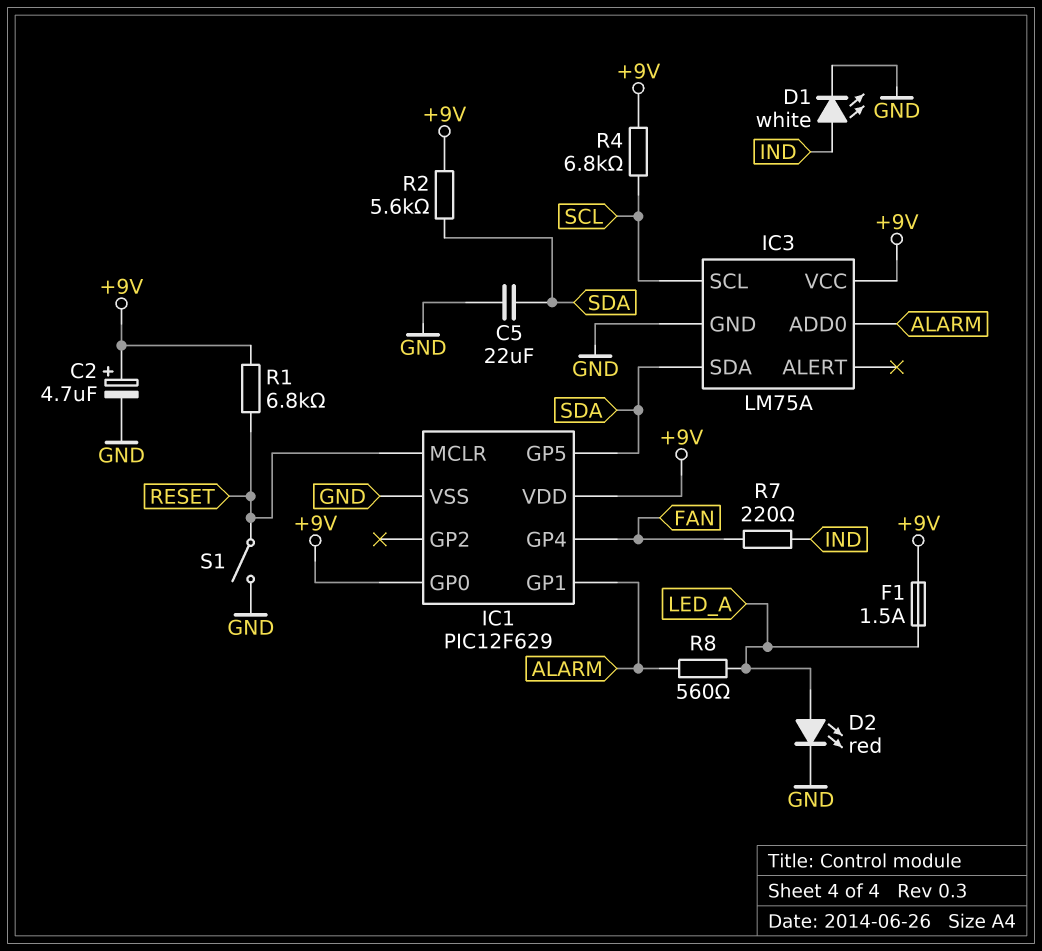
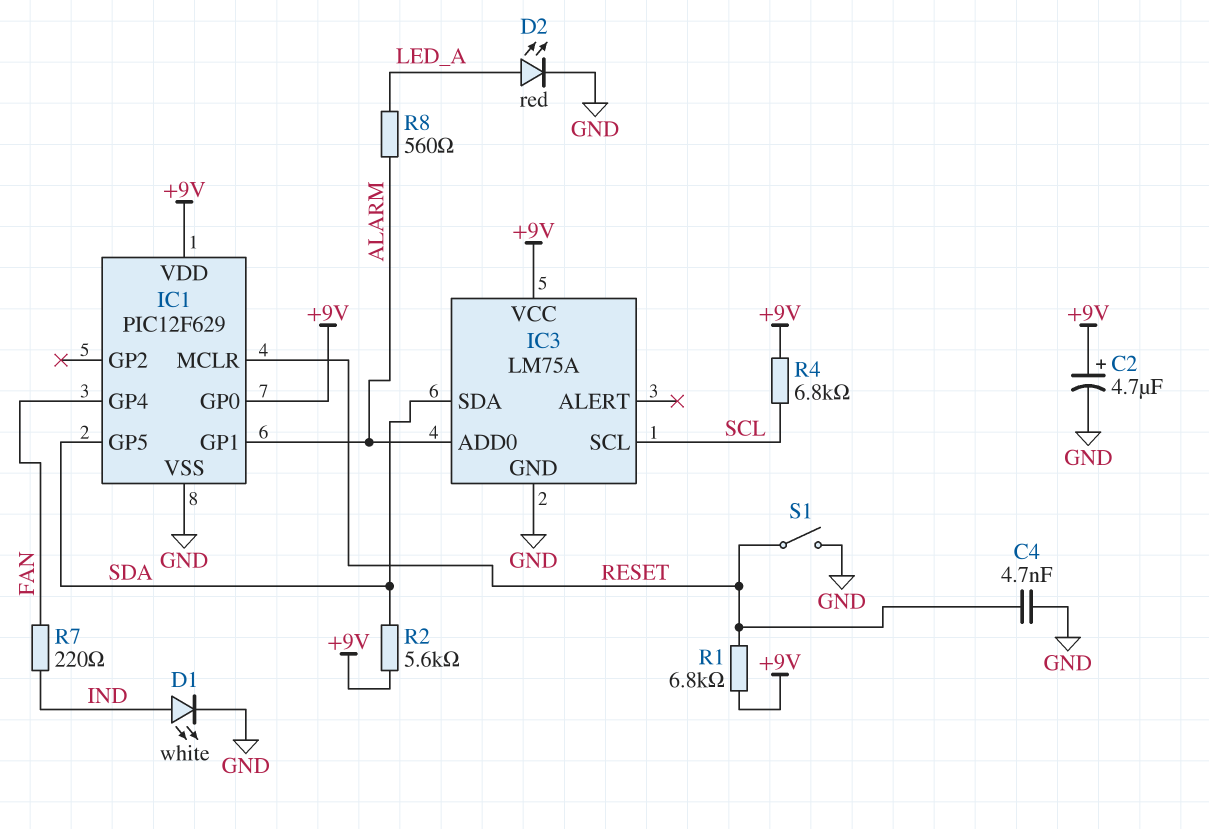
C4: none -> 4.7nF (GND, RESET)
C5: 22uF (GND, SDA) -> none
F1: 1.5A (+9V, LED_A) -> none

